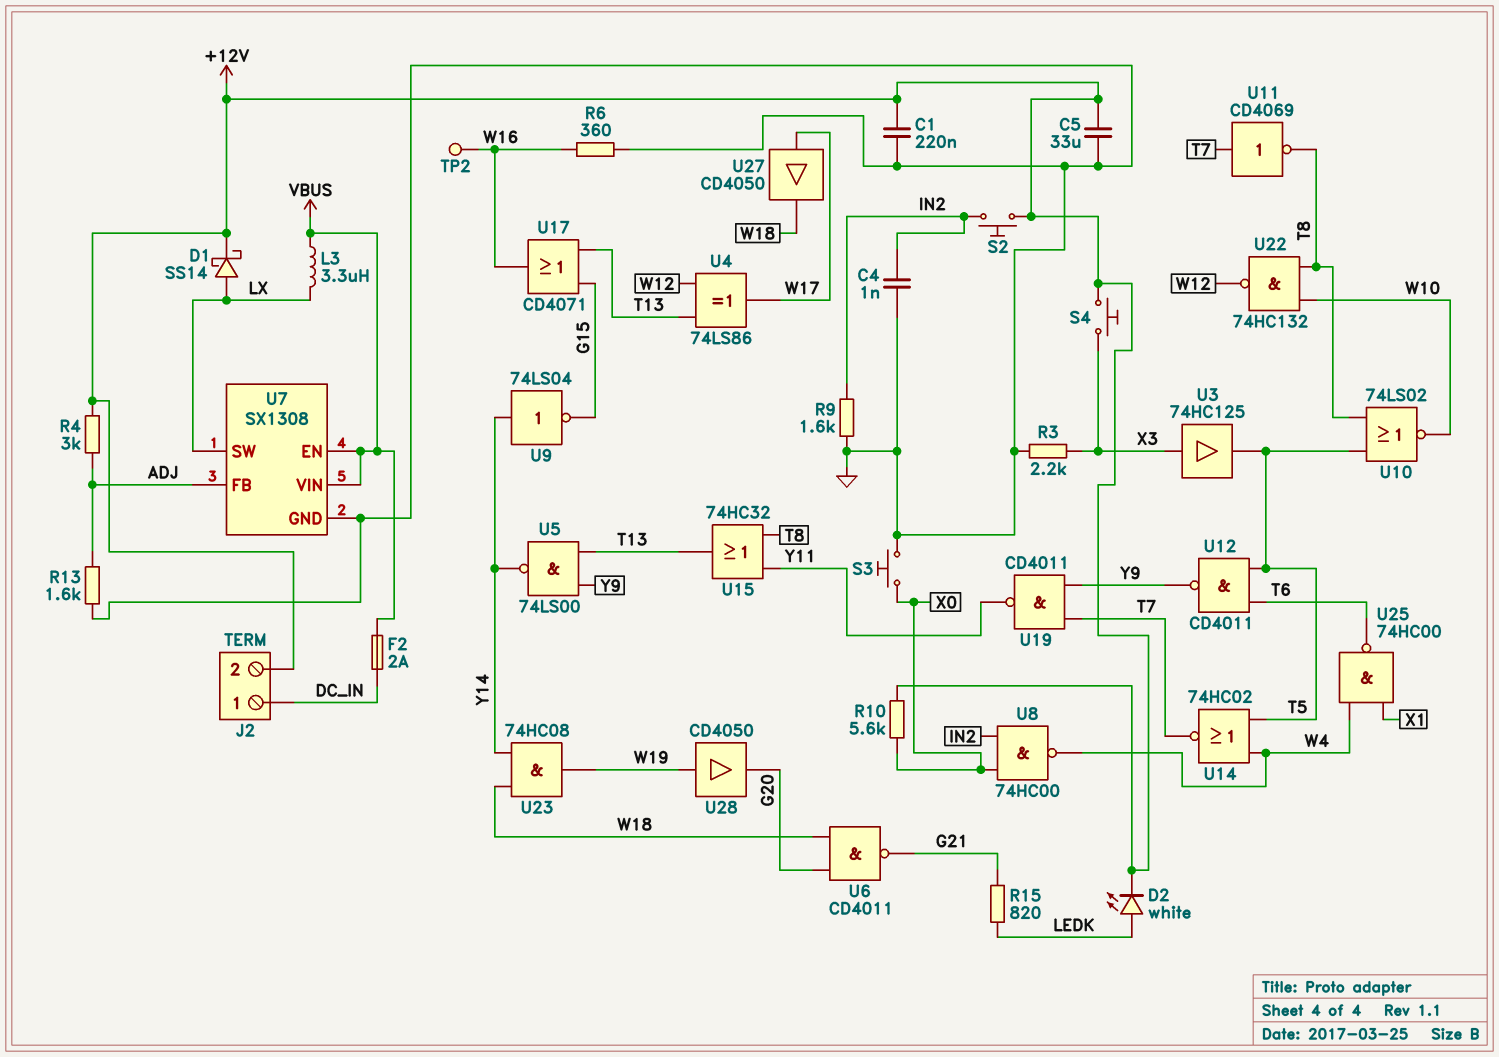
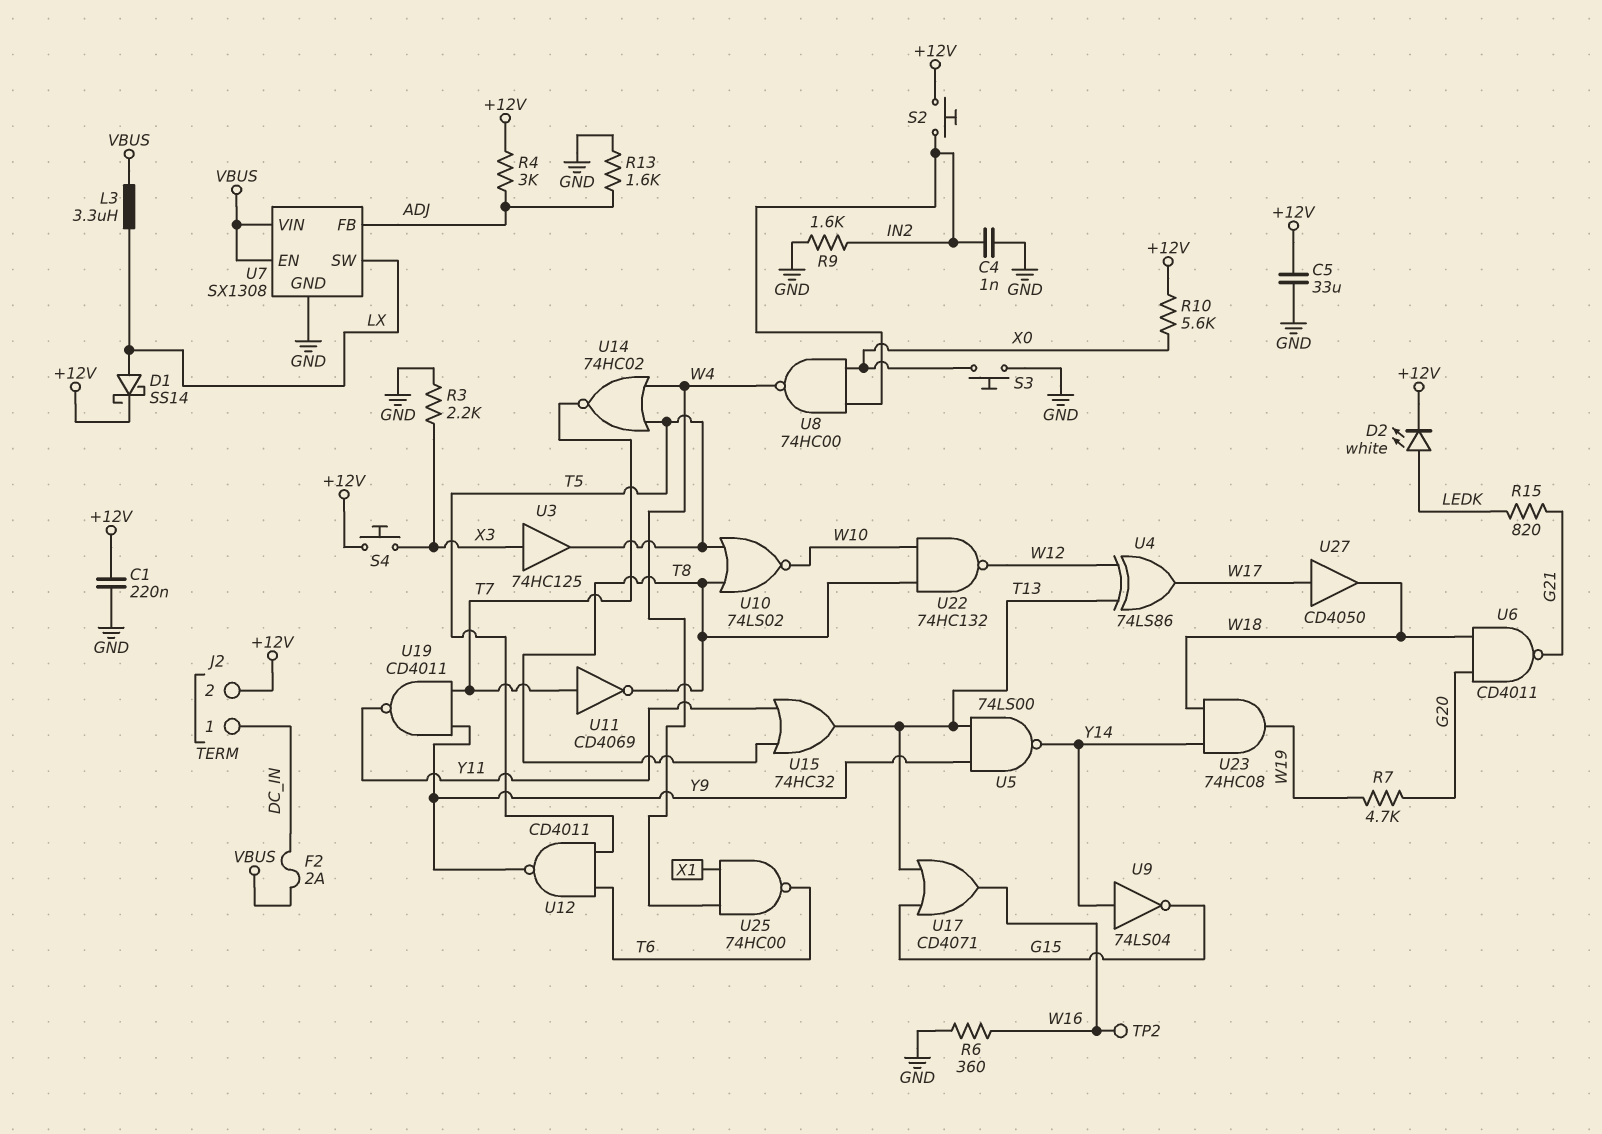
R7: none -> 4.7k (G20, W19)
U28: buffer CD4050 (in W19, out G20) -> none

